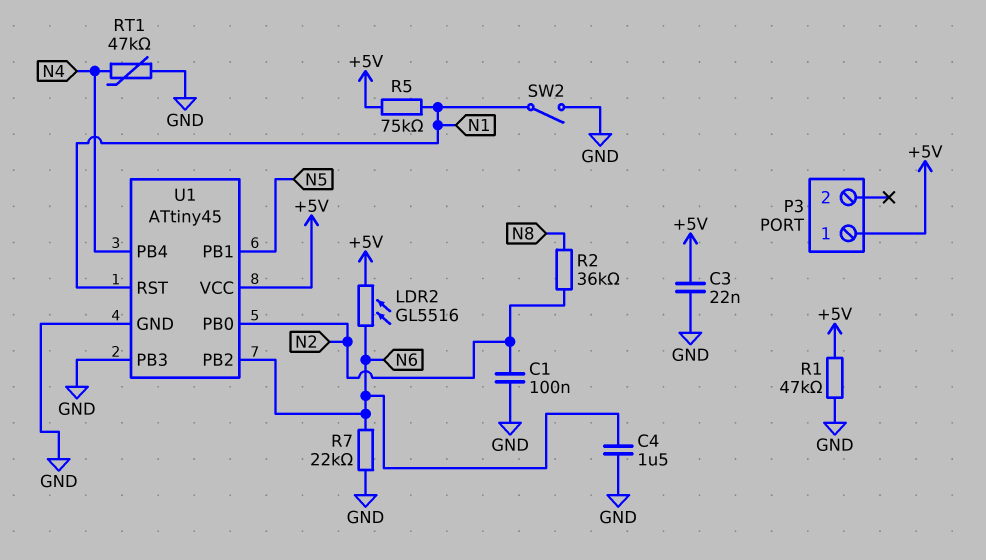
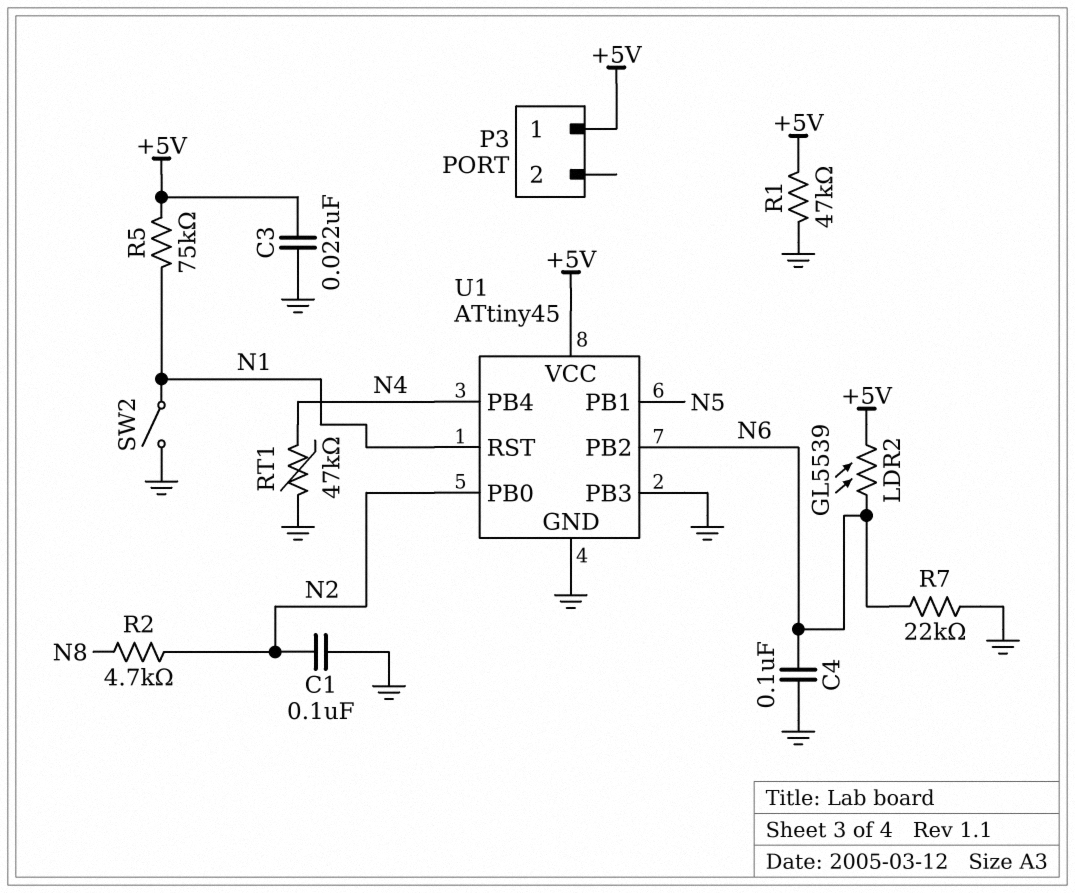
C4: 1.5uF (GND, N6) -> 100nF (GND, N6)
LDR2: GL5516 (+5V, N6) -> GL5539 (+5V, N6)
R2: 36k (N2, N8) -> 4.7k (N2, N8)

